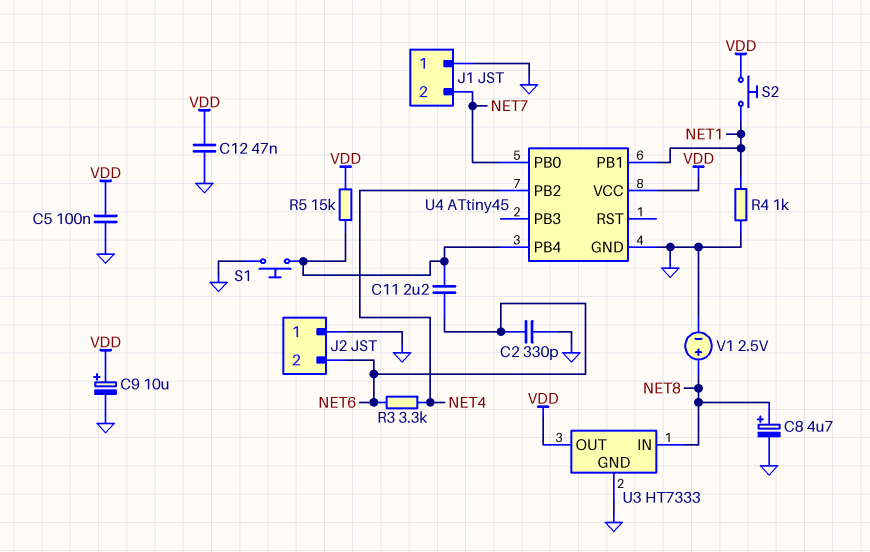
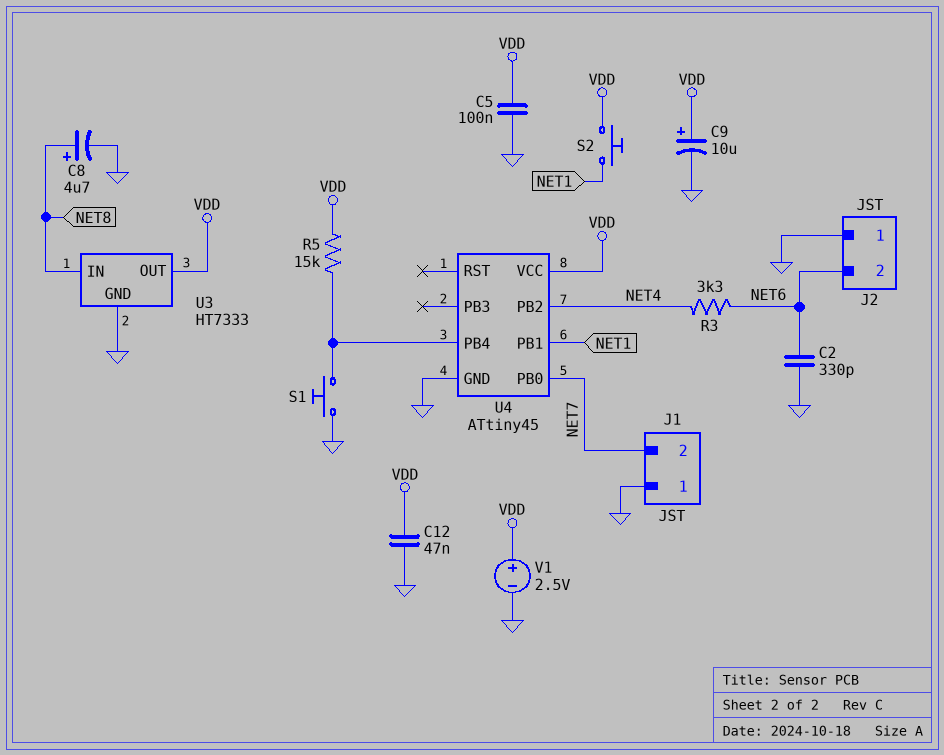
C11: 2.2uF (NET6, U4/PB4) -> none
R4: 1k (GND, NET1) -> none
V1: 2.5V (plus NET8, minus GND) -> 2.5V (plus VDD, minus GND)

